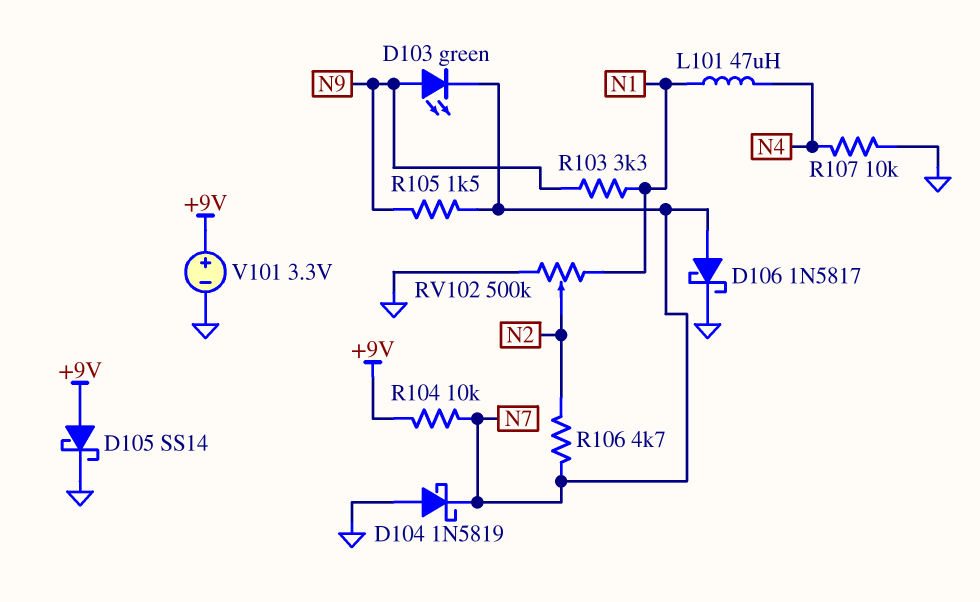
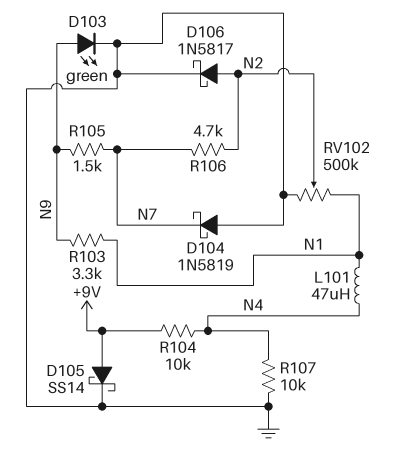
D103: LED green (A N9, K N7) -> LED green (A N9, K GND)
D106: schottky 1N5817 (A N7, K GND) -> schottky 1N5817 (A N2, K GND)
R104: 10k (+9V, N7) -> 10k (+9V, N4)
V101: 3.3V (plus +9V, minus GND) -> none

